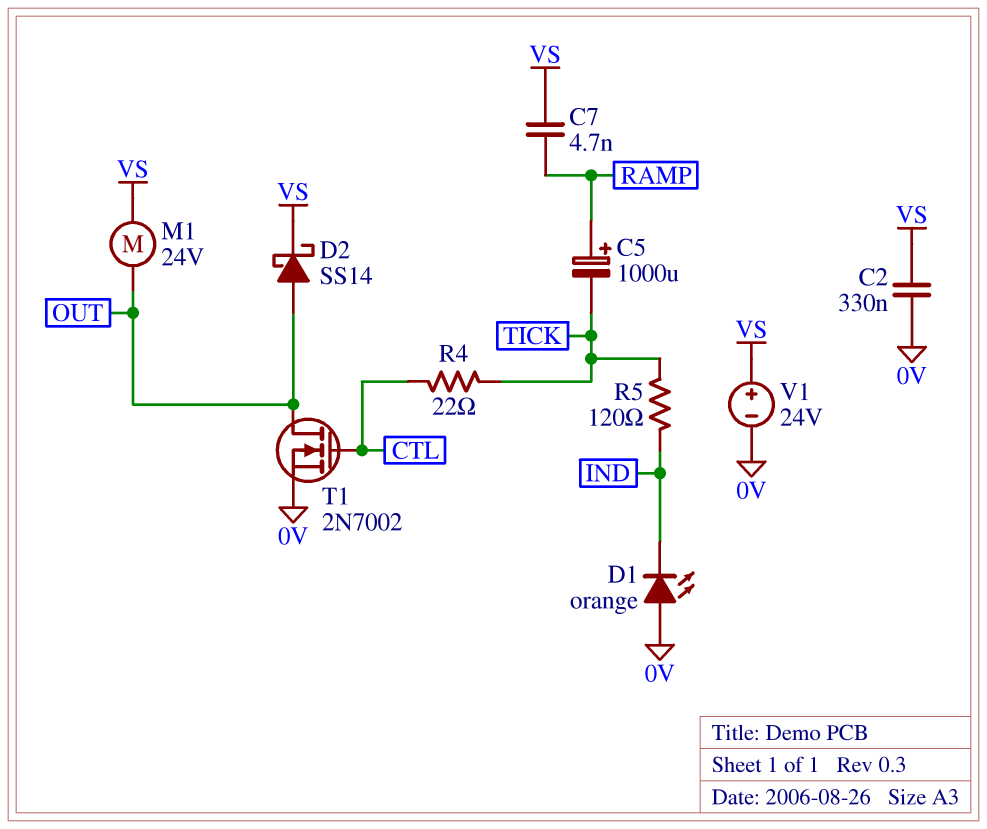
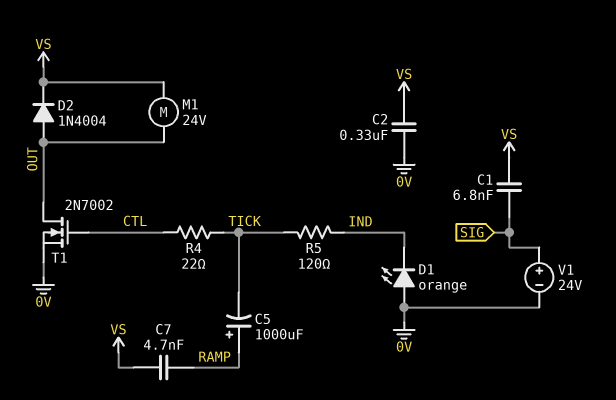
C1: none -> 6.8nF (SIG, VS)
D2: schottky SS14 (A OUT, K VS) -> diode 1N4004 (A OUT, K VS)
V1: 24V (plus VS, minus 0V) -> 24V (plus SIG, minus 0V)

